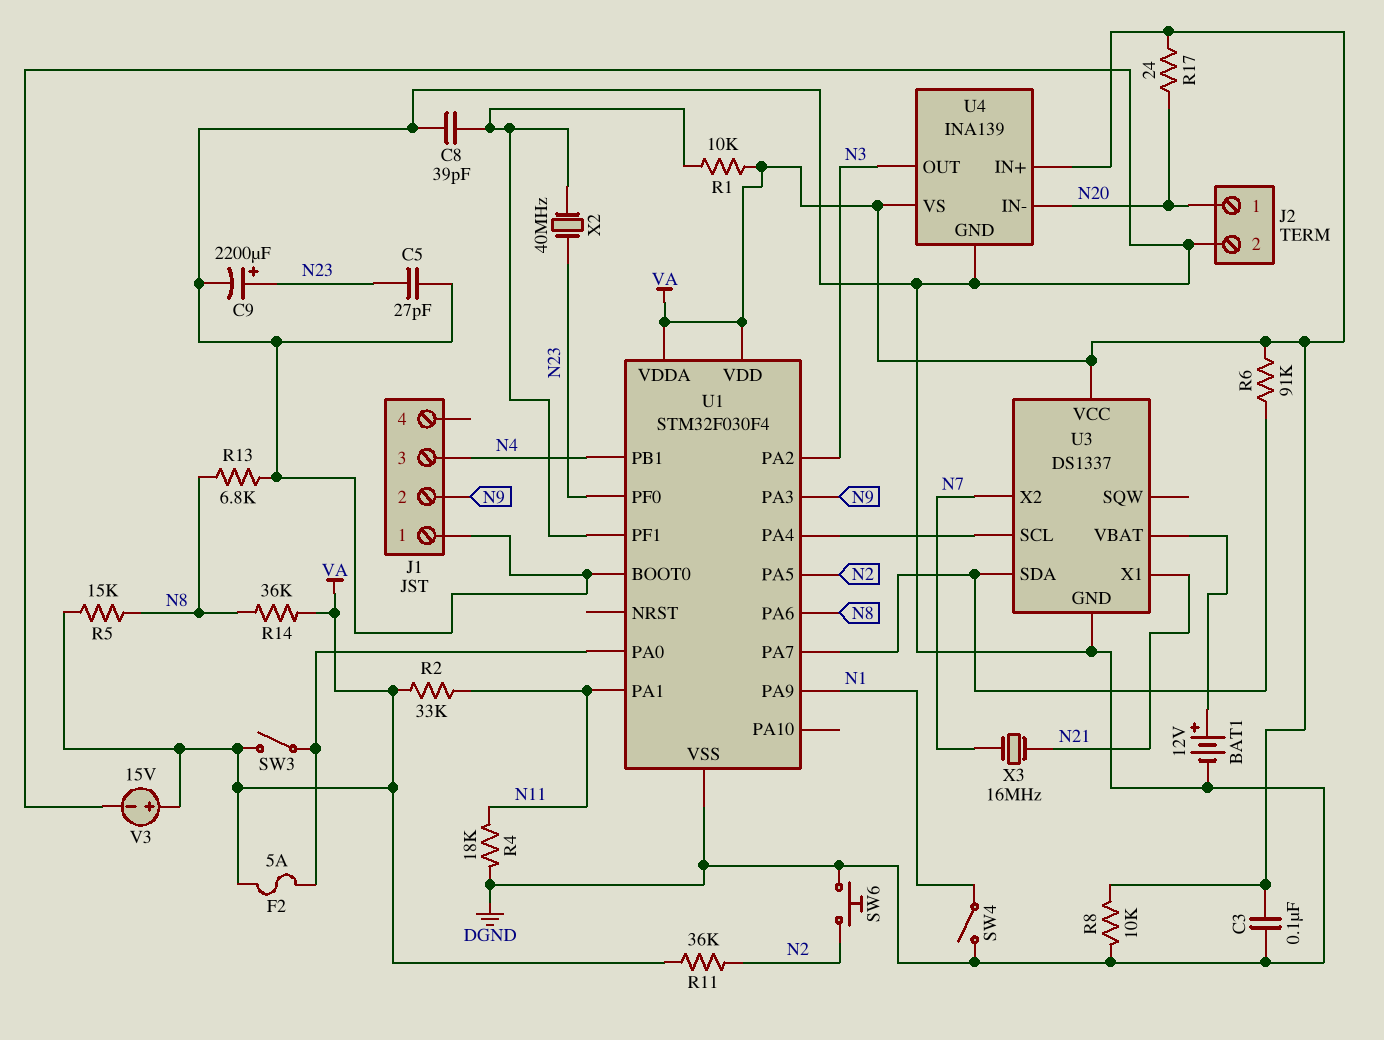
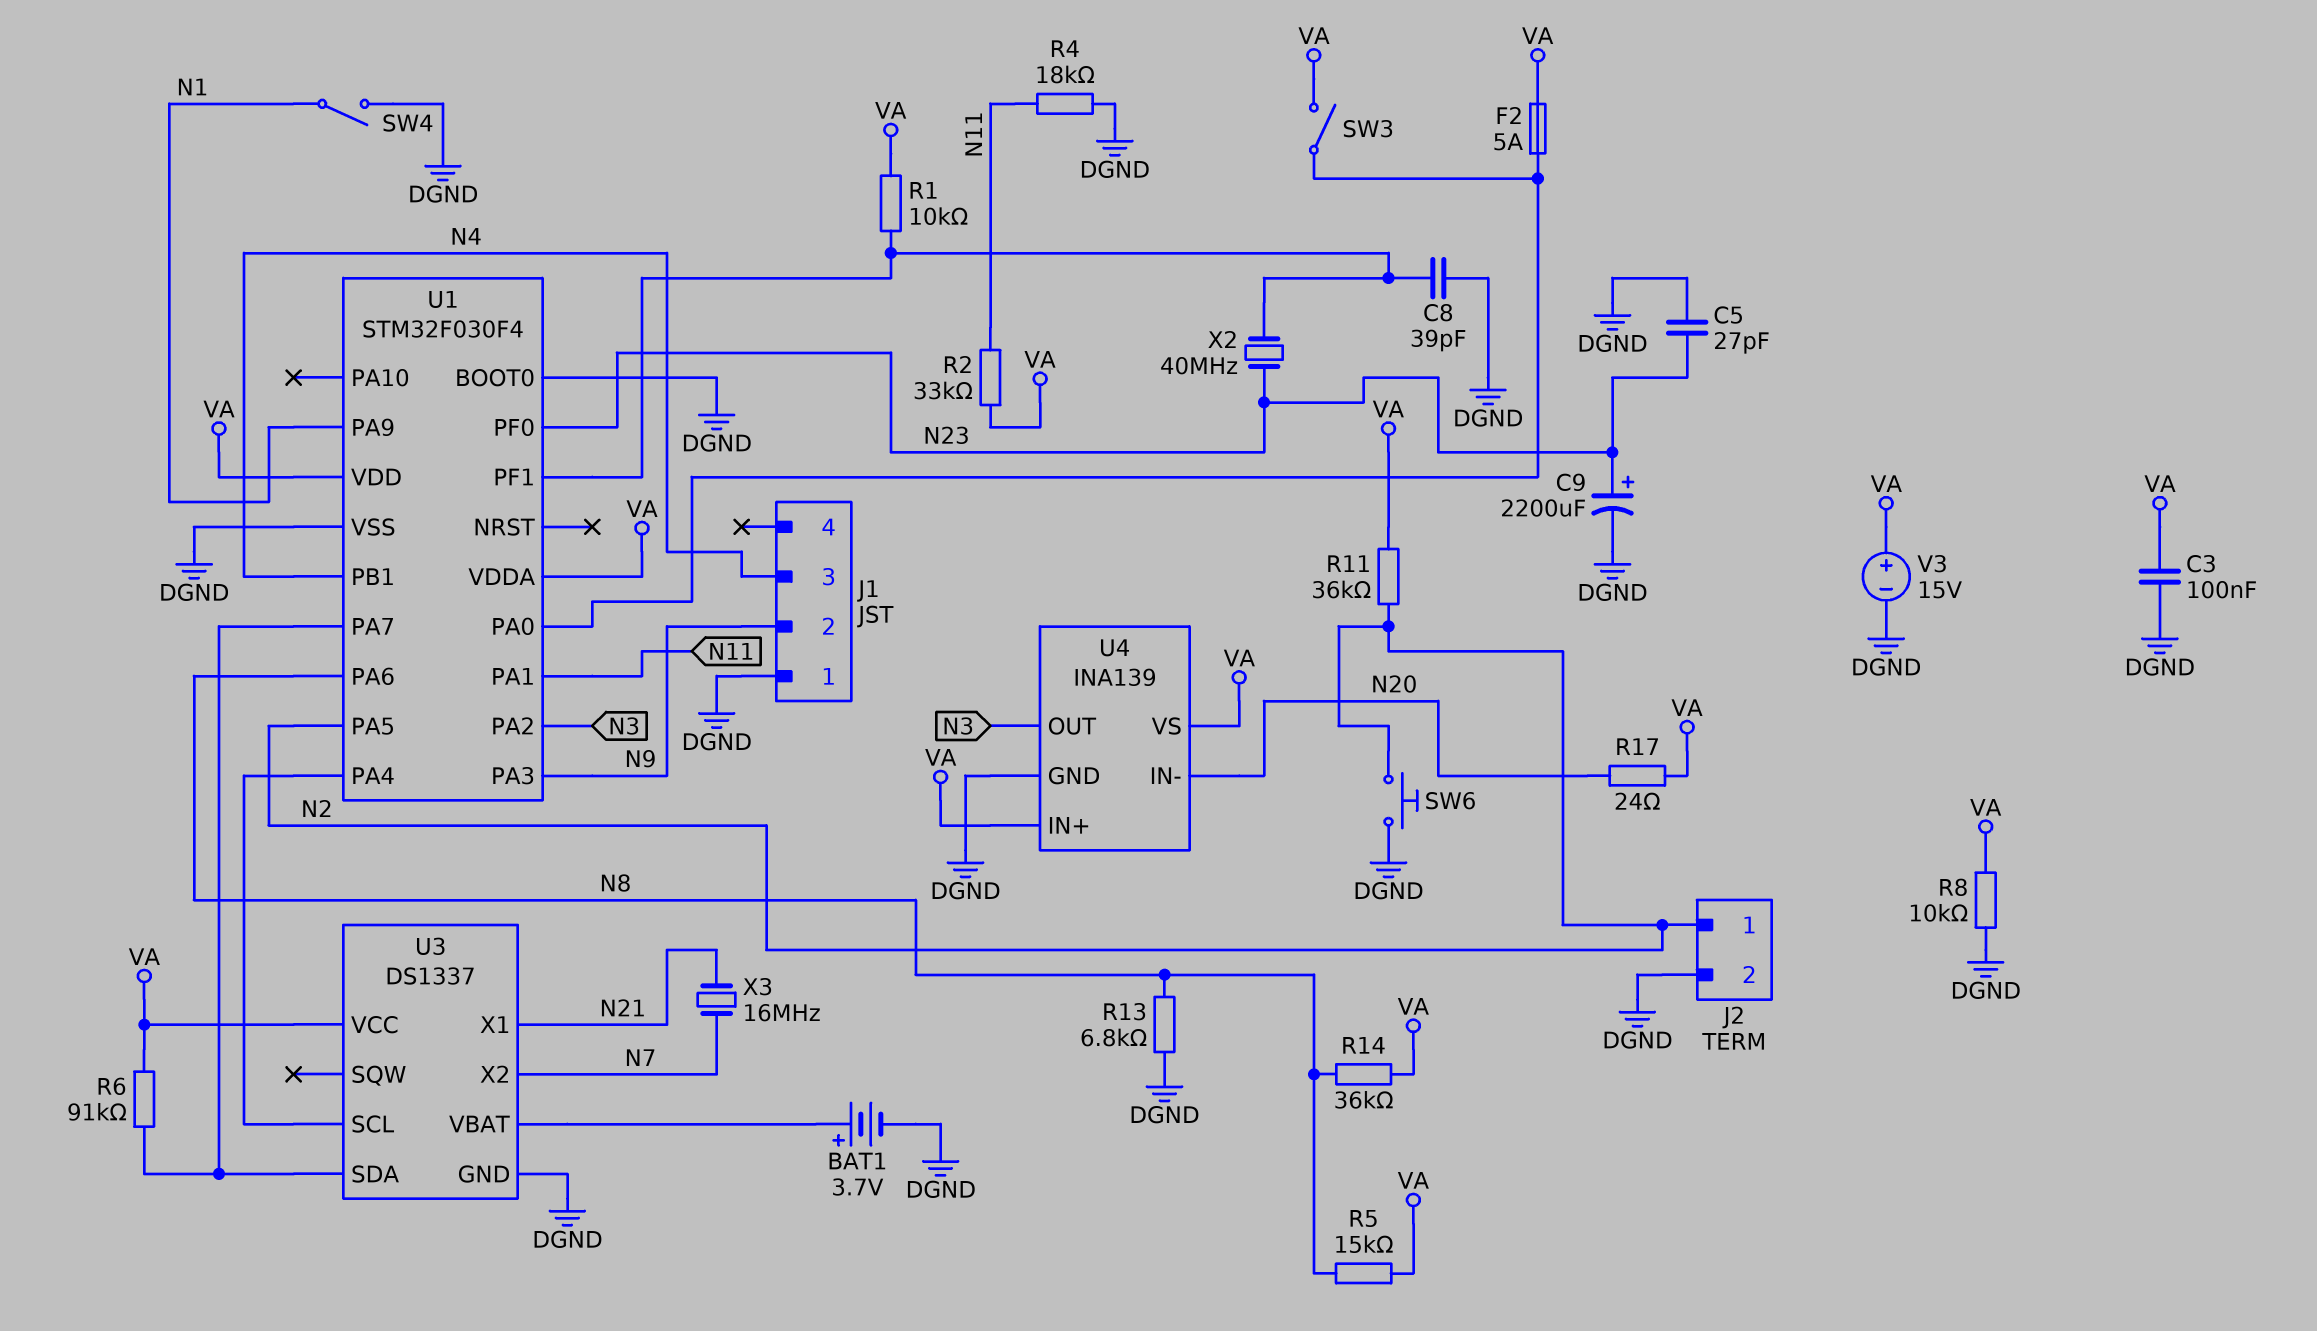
BAT1: 12V (plus U3/VBAT, minus DGND) -> 3.7V (plus U3/VBAT, minus DGND)
J2 pin 1: N20 -> N2

